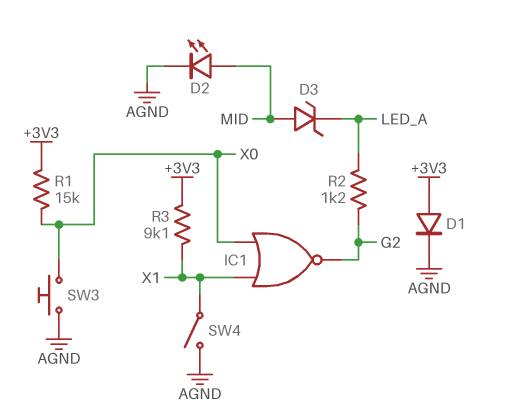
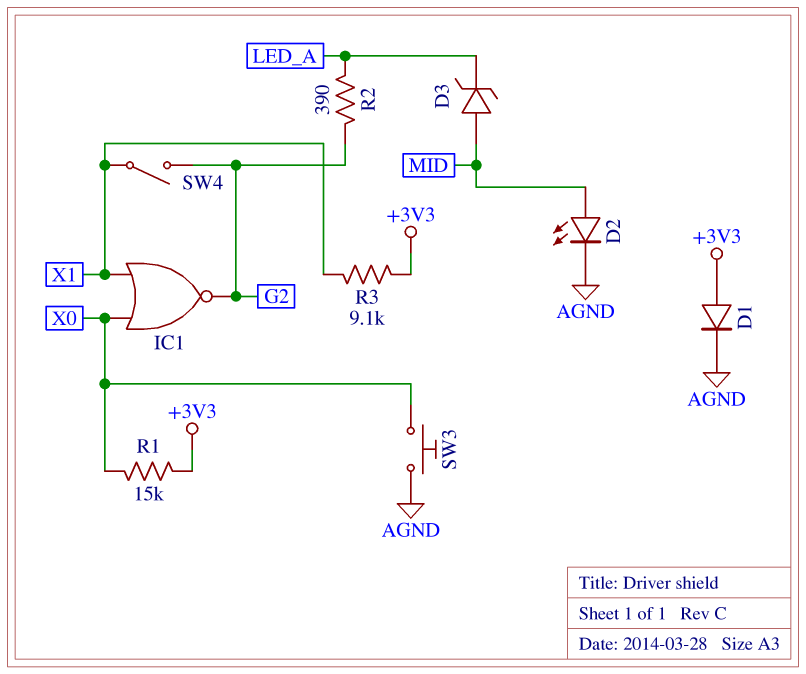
R2: 1.2k (G2, LED_A) -> 390 (G2, LED_A)
SW4: switch (AGND, X1) -> switch (G2, X1)

